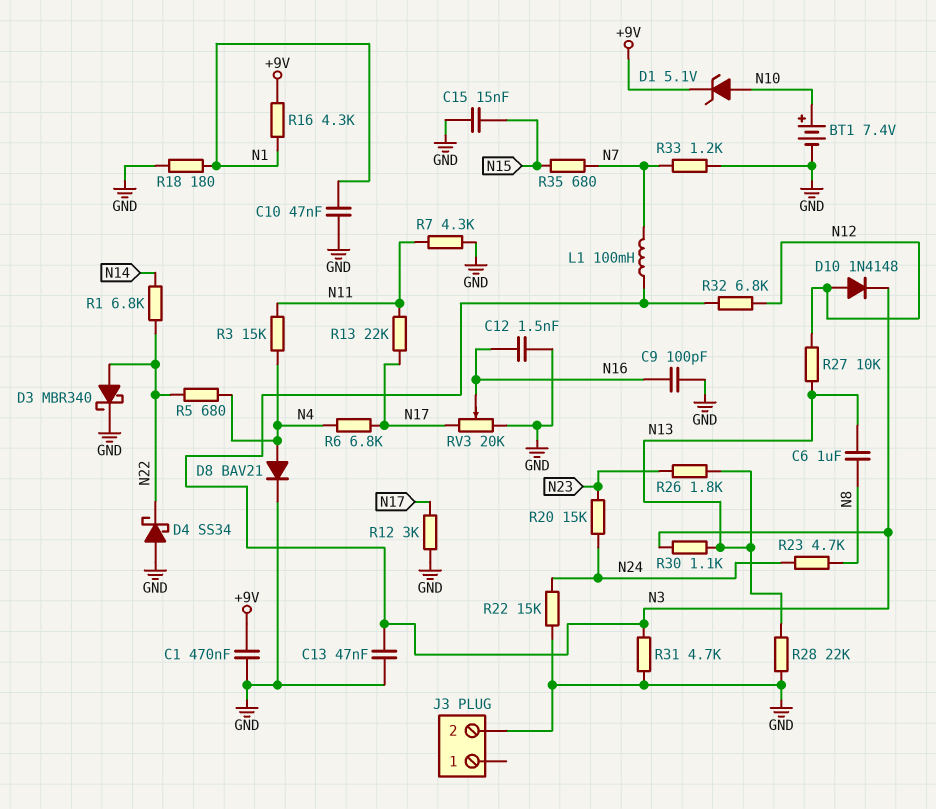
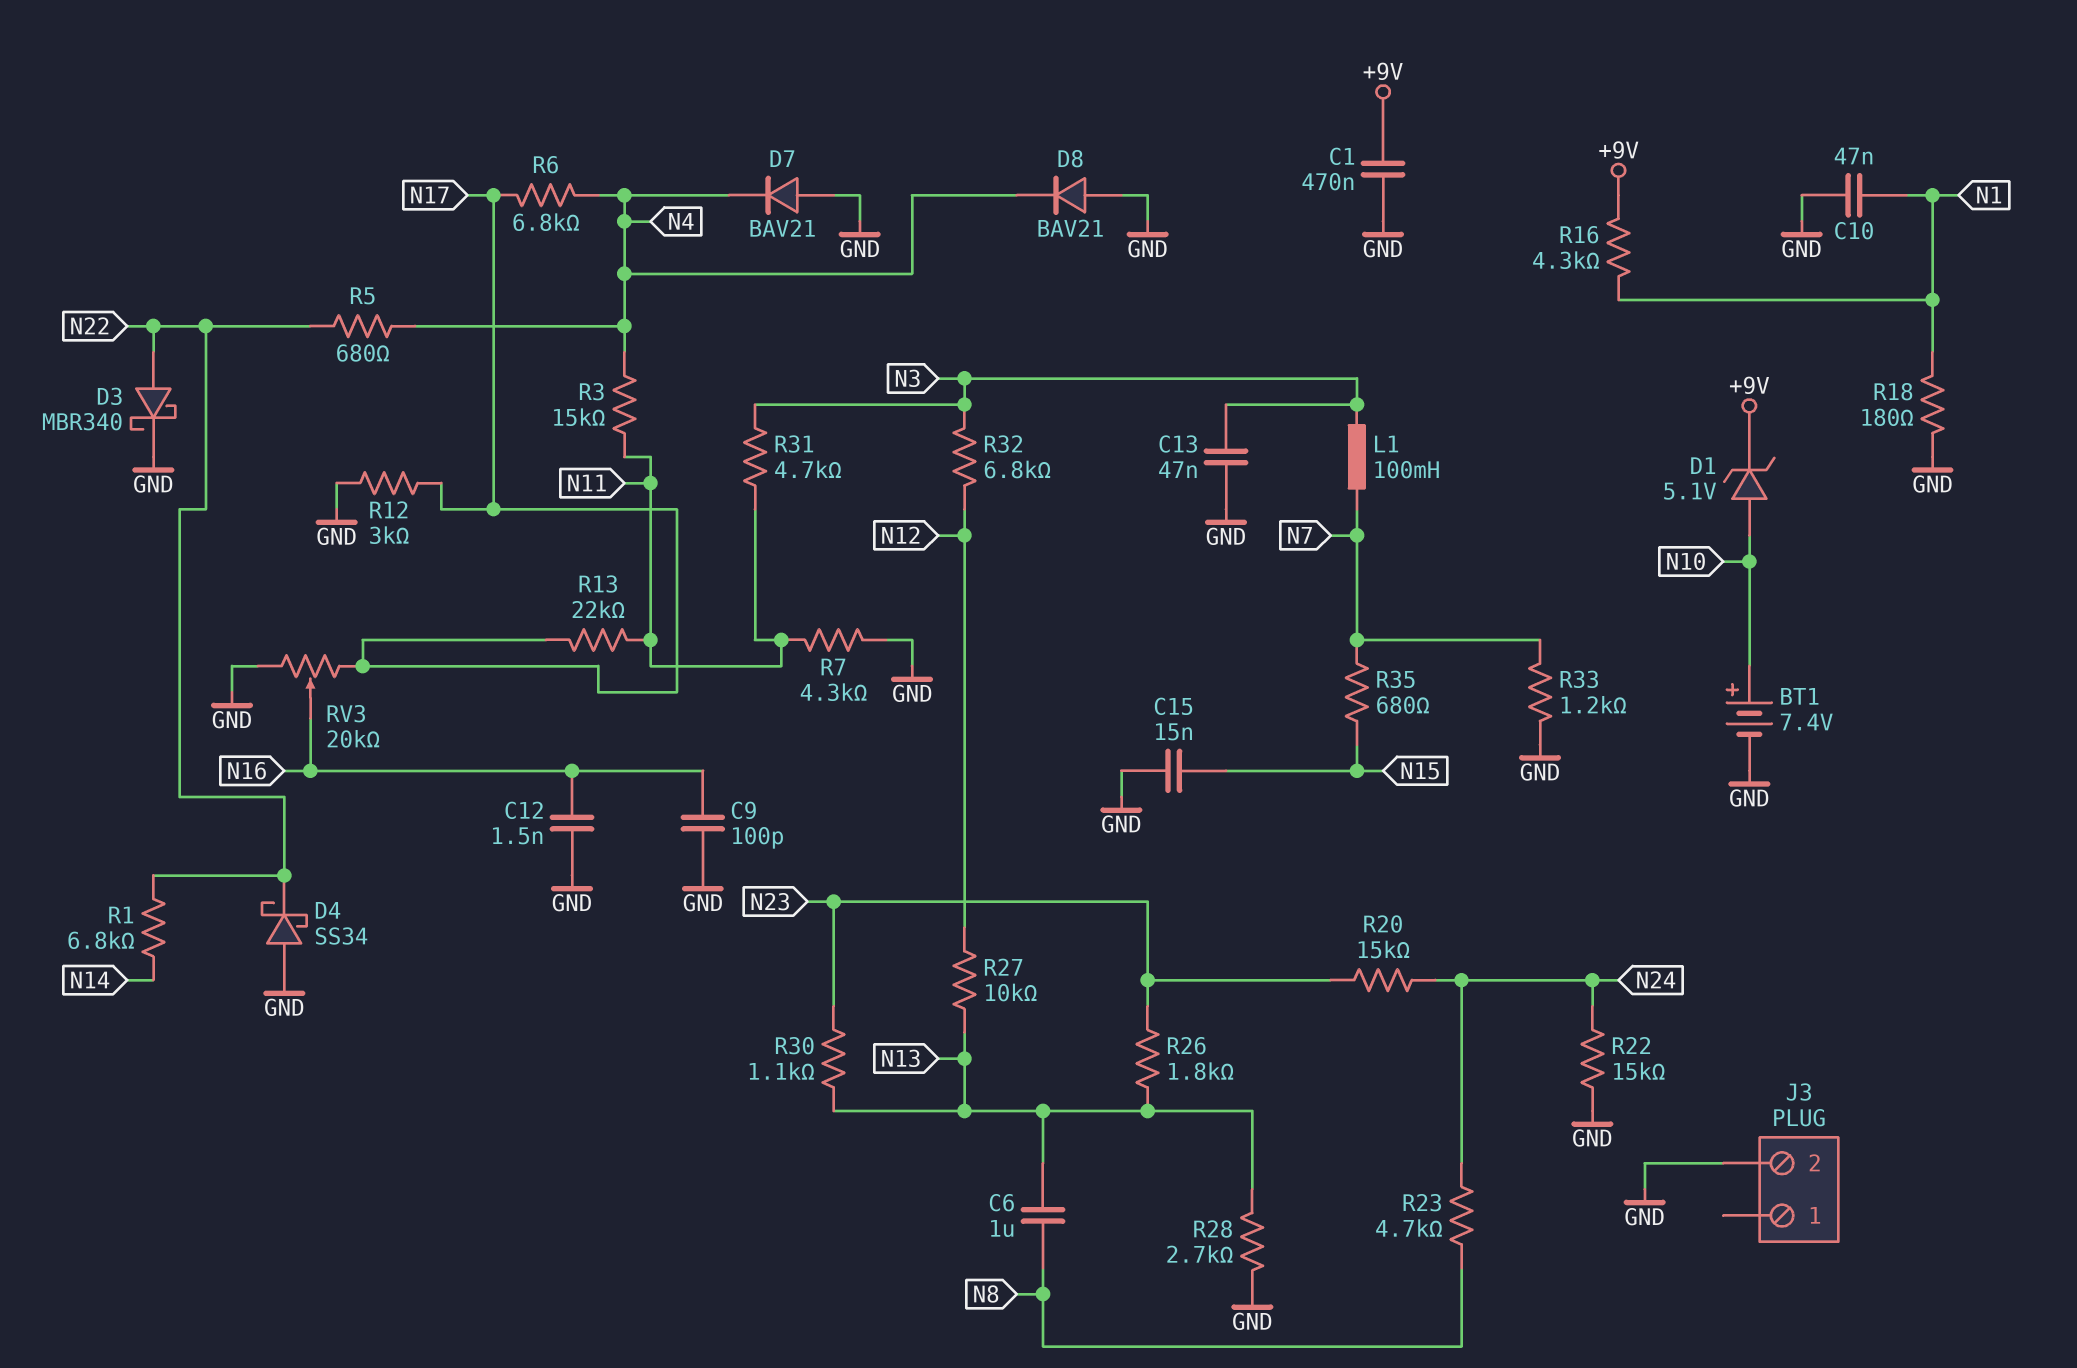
D7: none -> diode BAV21 (A GND, K N4)
D8: diode BAV21 (A N4, K GND) -> diode BAV21 (A GND, K N4)
D10: diode 1N4148 (A N12, K N3) -> none
R28: 22k (GND, N13) -> 2.7k (GND, N13)
R30: 1.1k (N3, N13) -> 1.1k (N13, N23)
R31: 4.7k (GND, N3) -> 4.7k (N3, N11)

